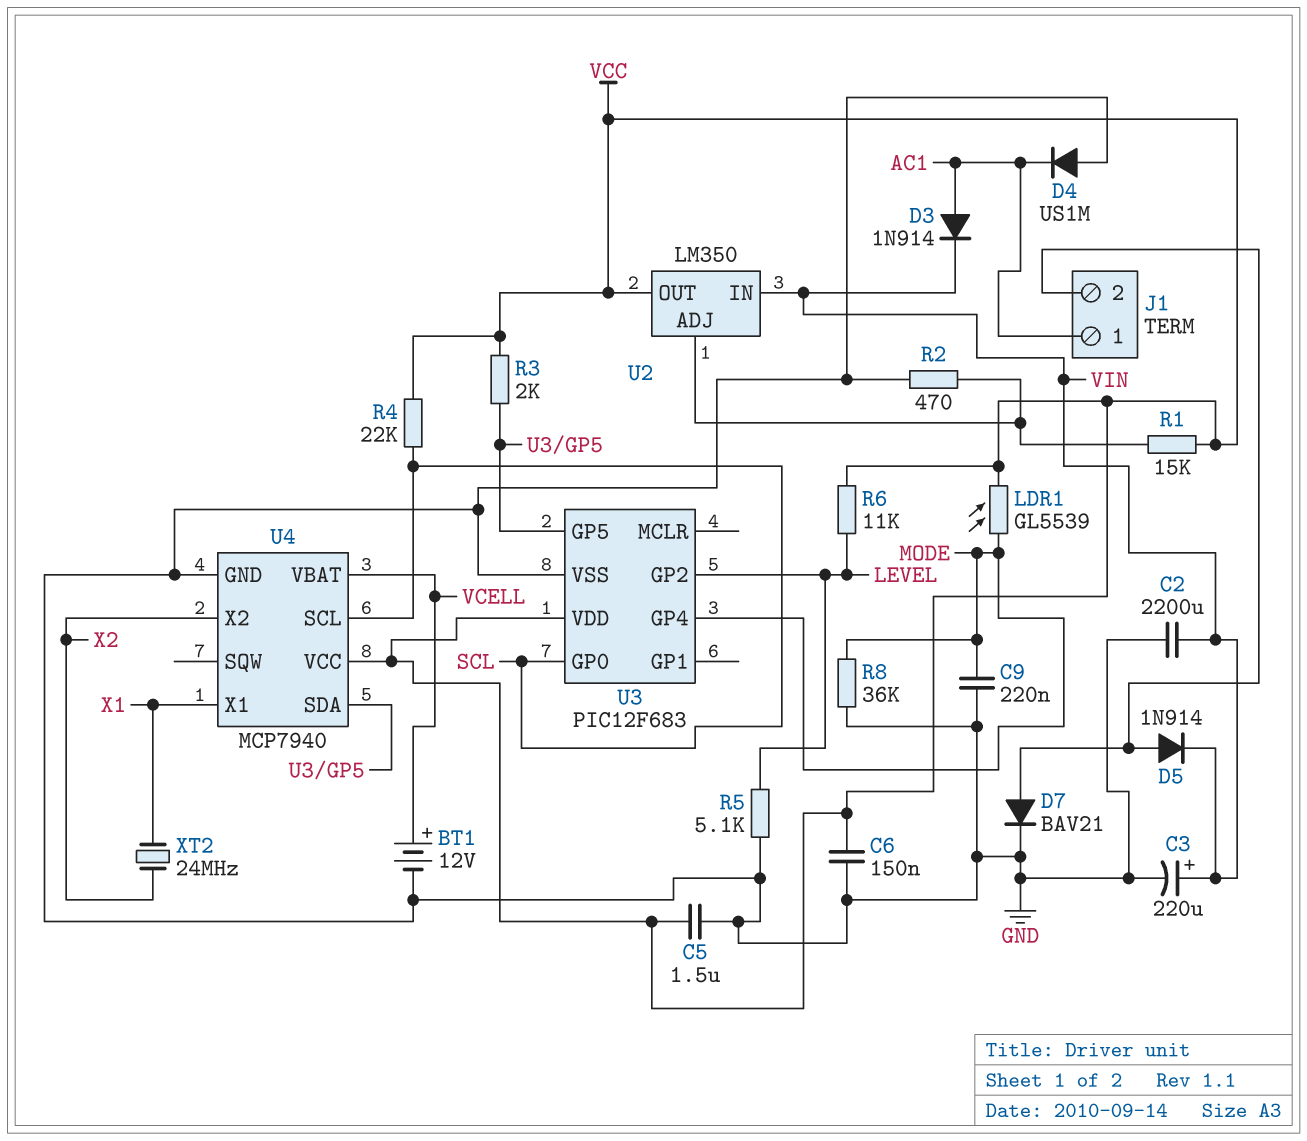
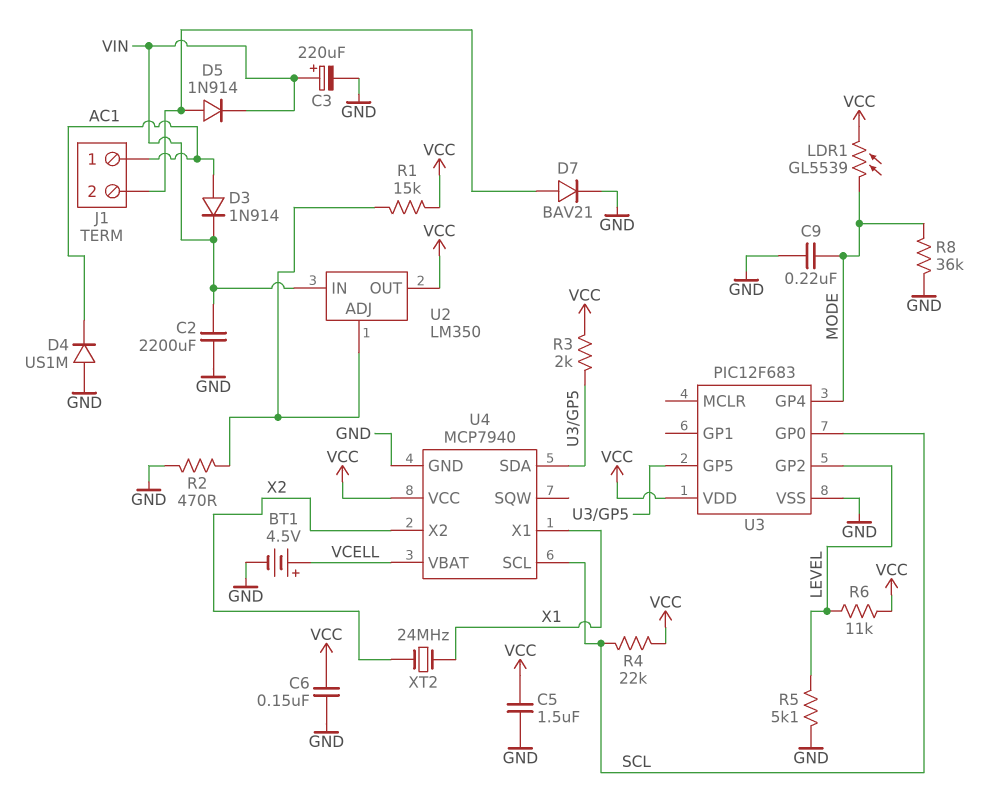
BT1: 12V (plus VCELL, minus GND) -> 4.5V (plus VCELL, minus GND)

